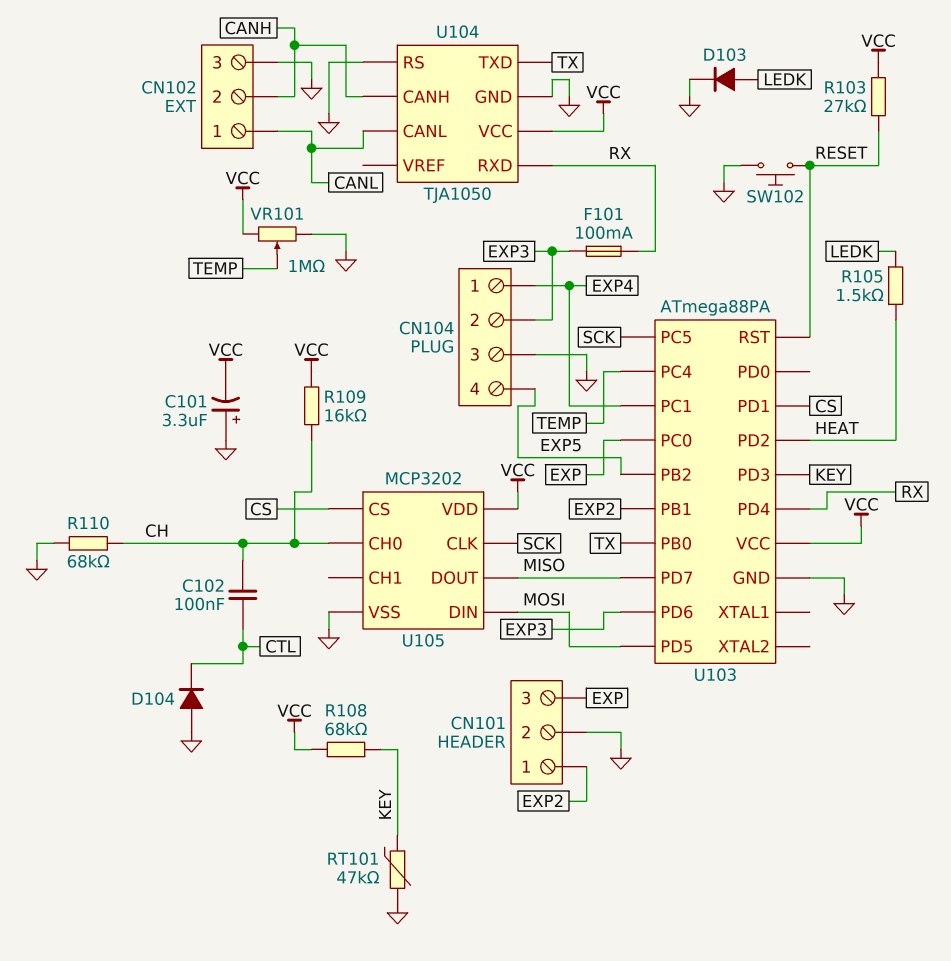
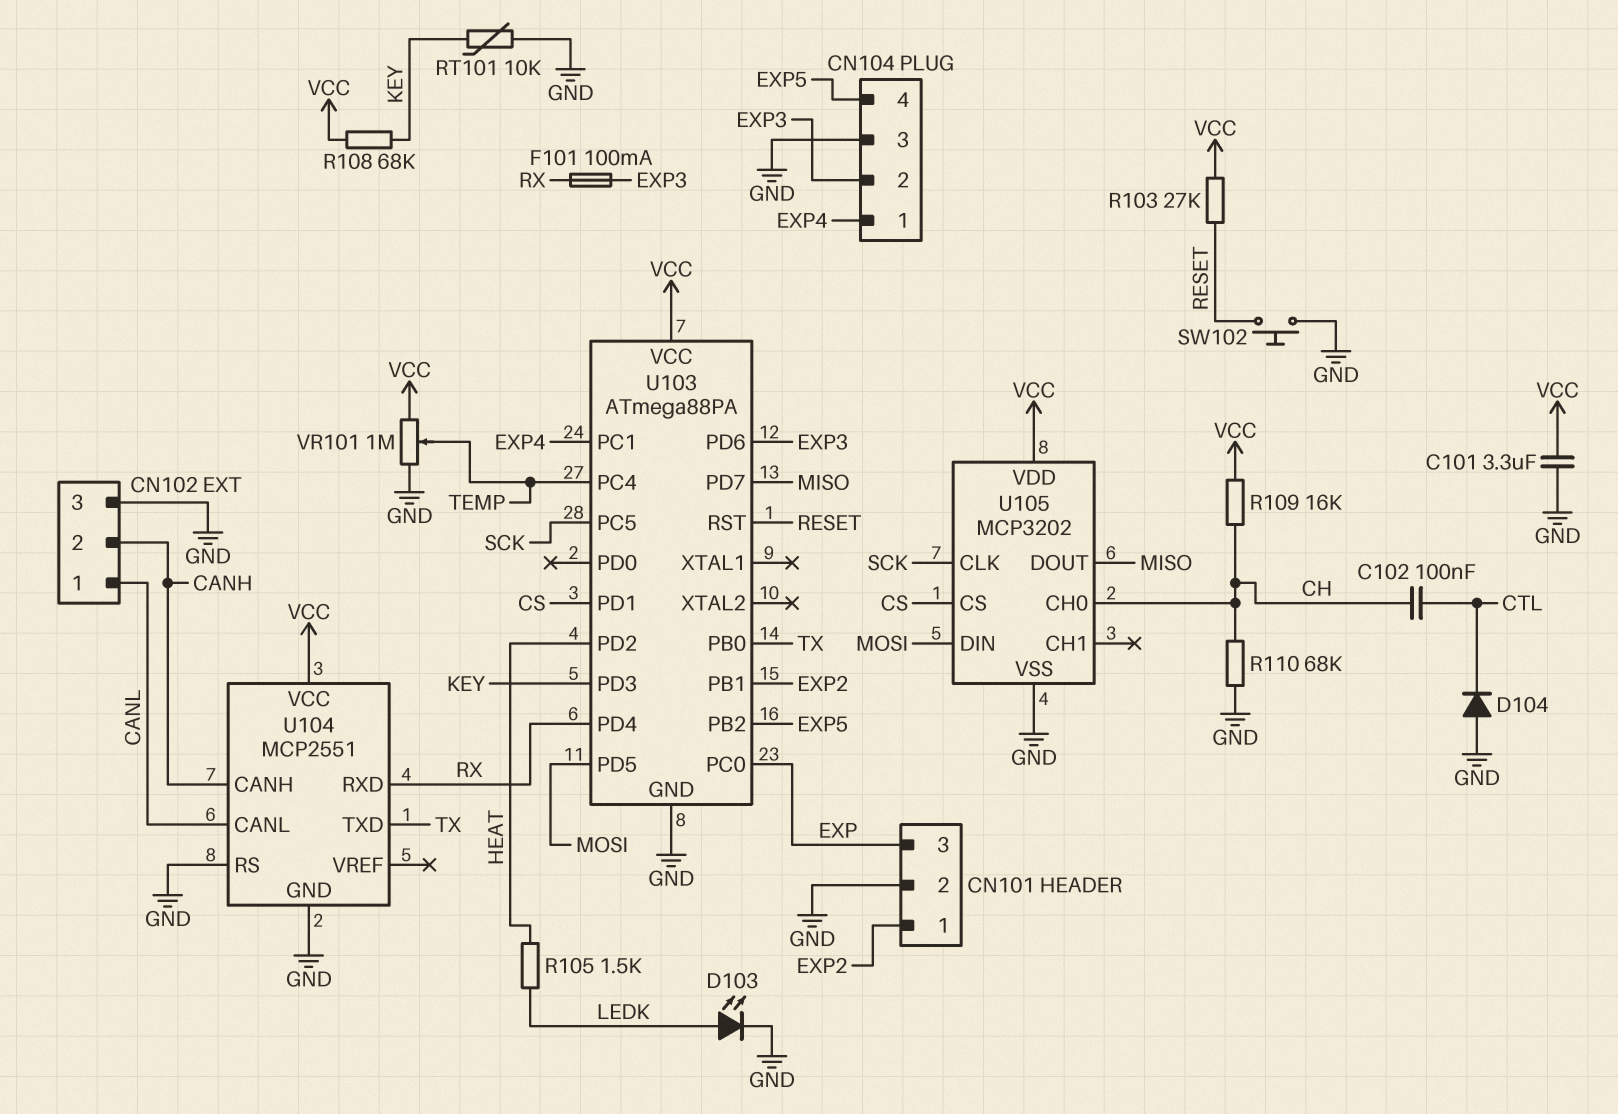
C101: 3.3uF (plus GND, minus VCC) -> 3.3uF (GND, VCC)
D103: diode (A LEDK, K GND) -> LED (A LEDK, K GND)
RT101: 47k (GND, KEY) -> 10k (GND, KEY)
U104: TJA1050 -> MCP2551

